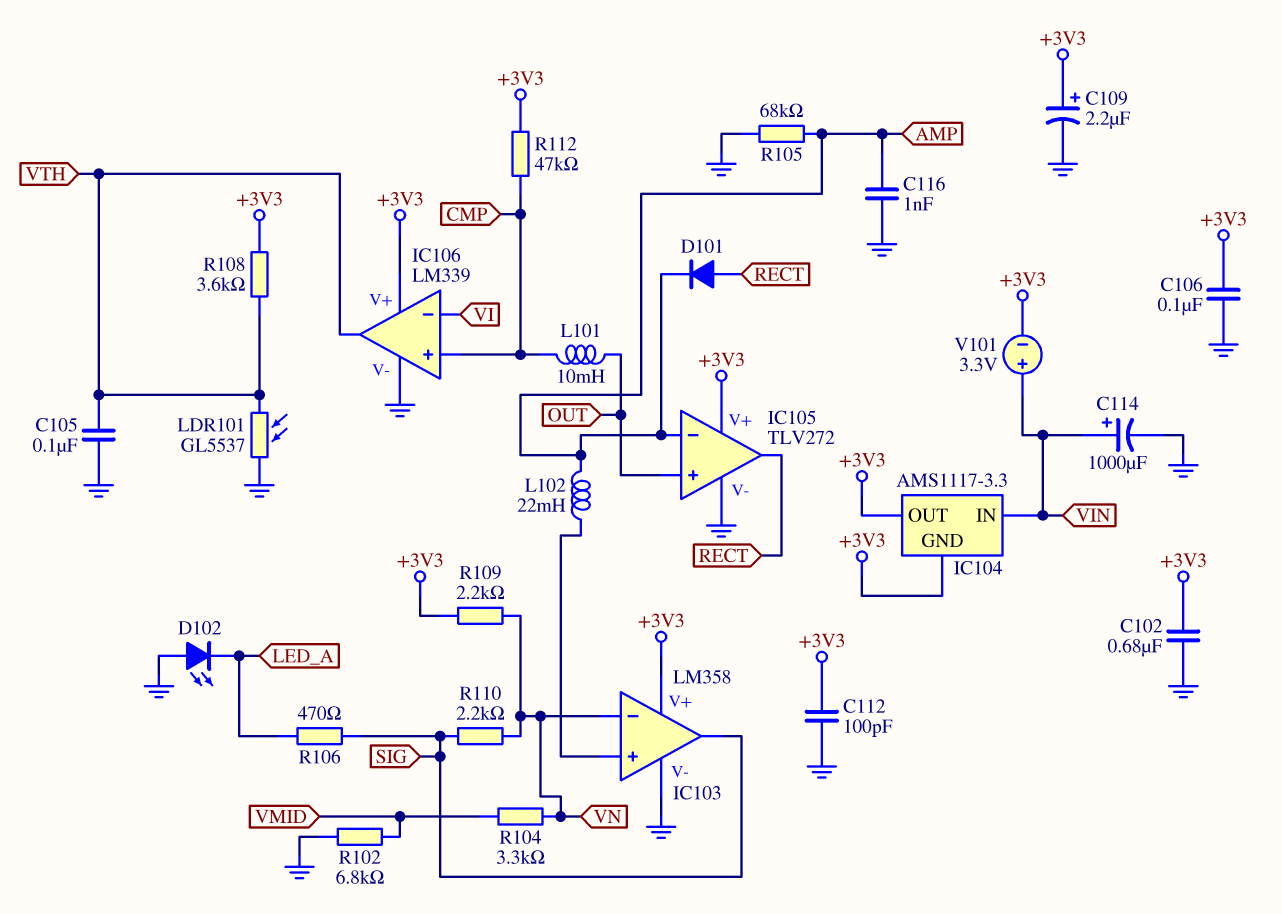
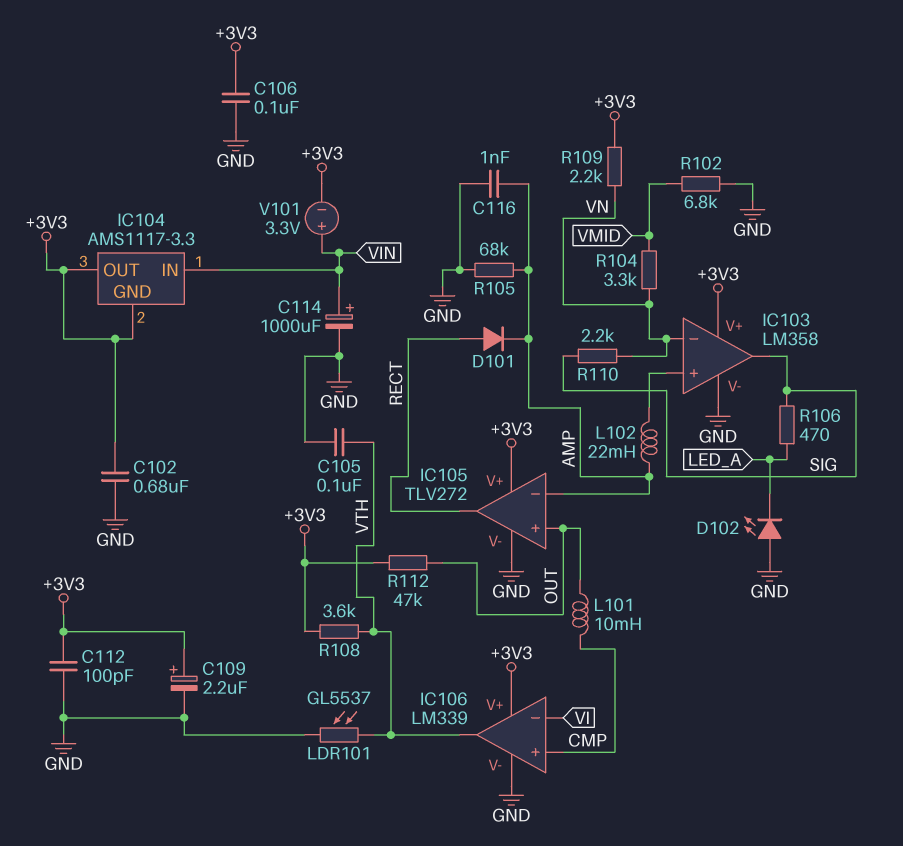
R112: 47k (+3V3, CMP) -> 47k (+3V3, OUT)

